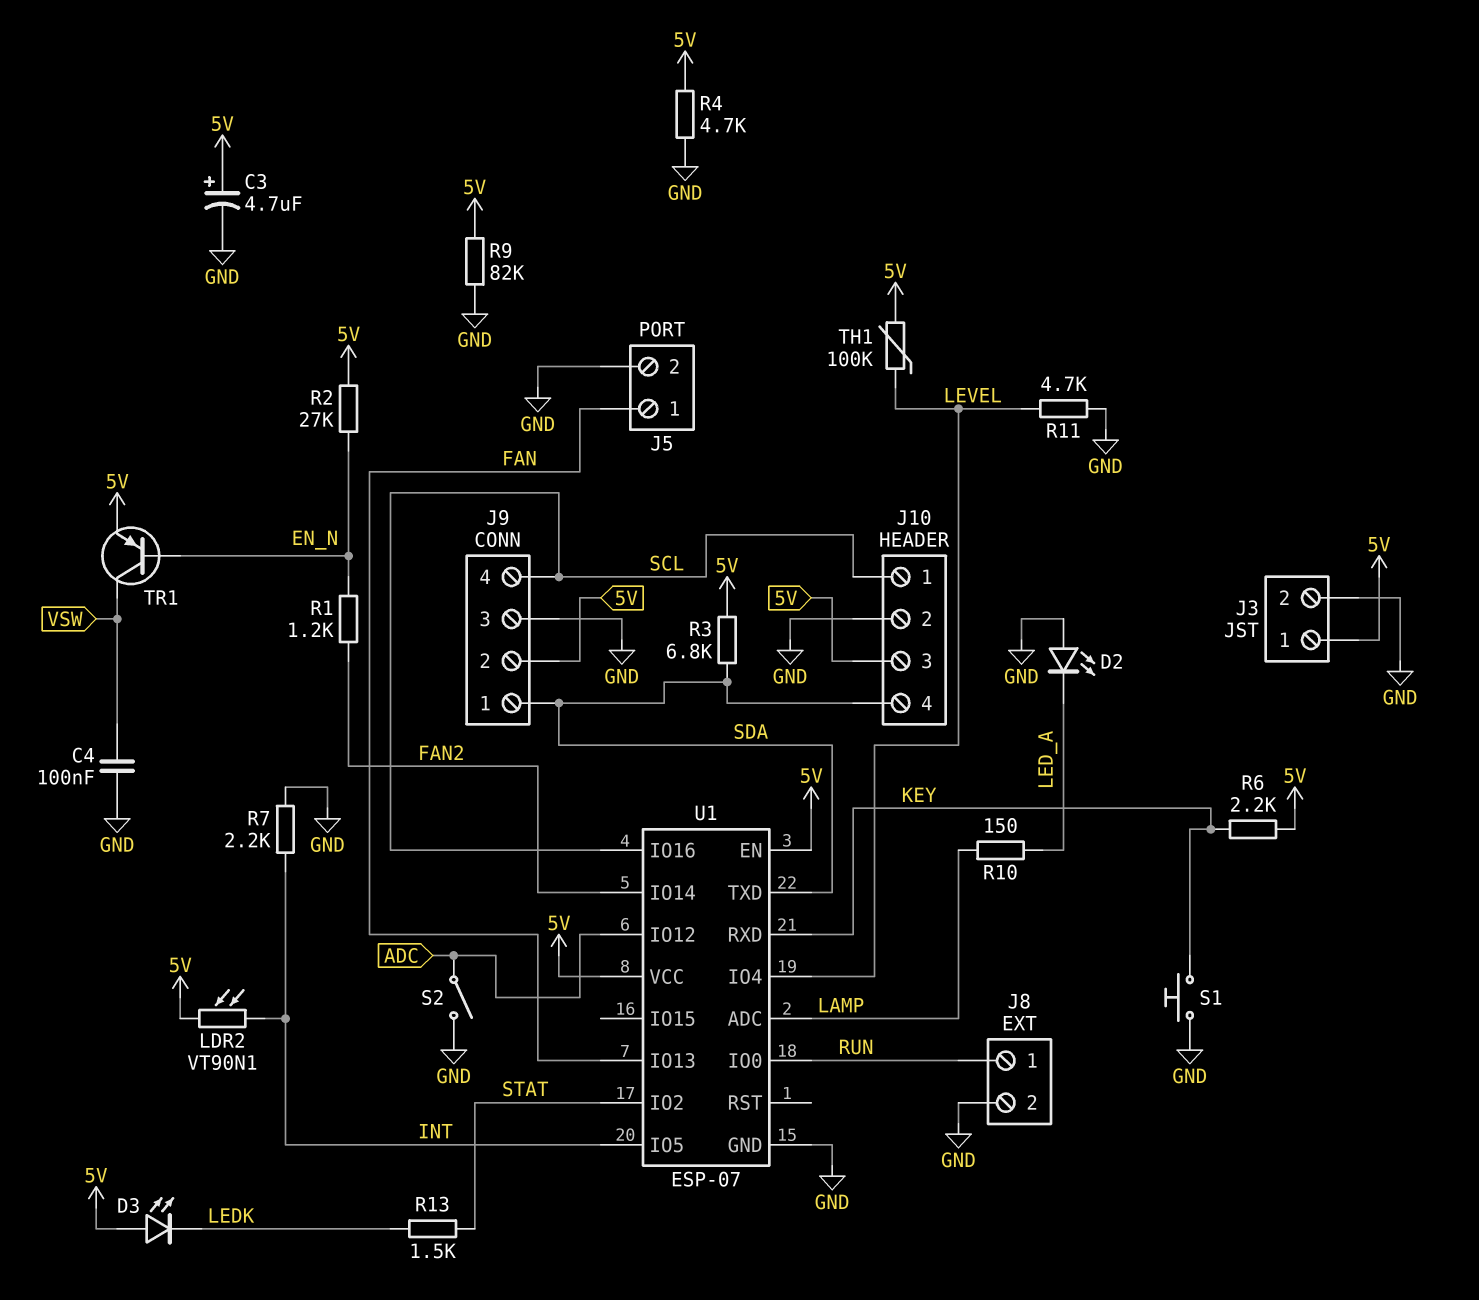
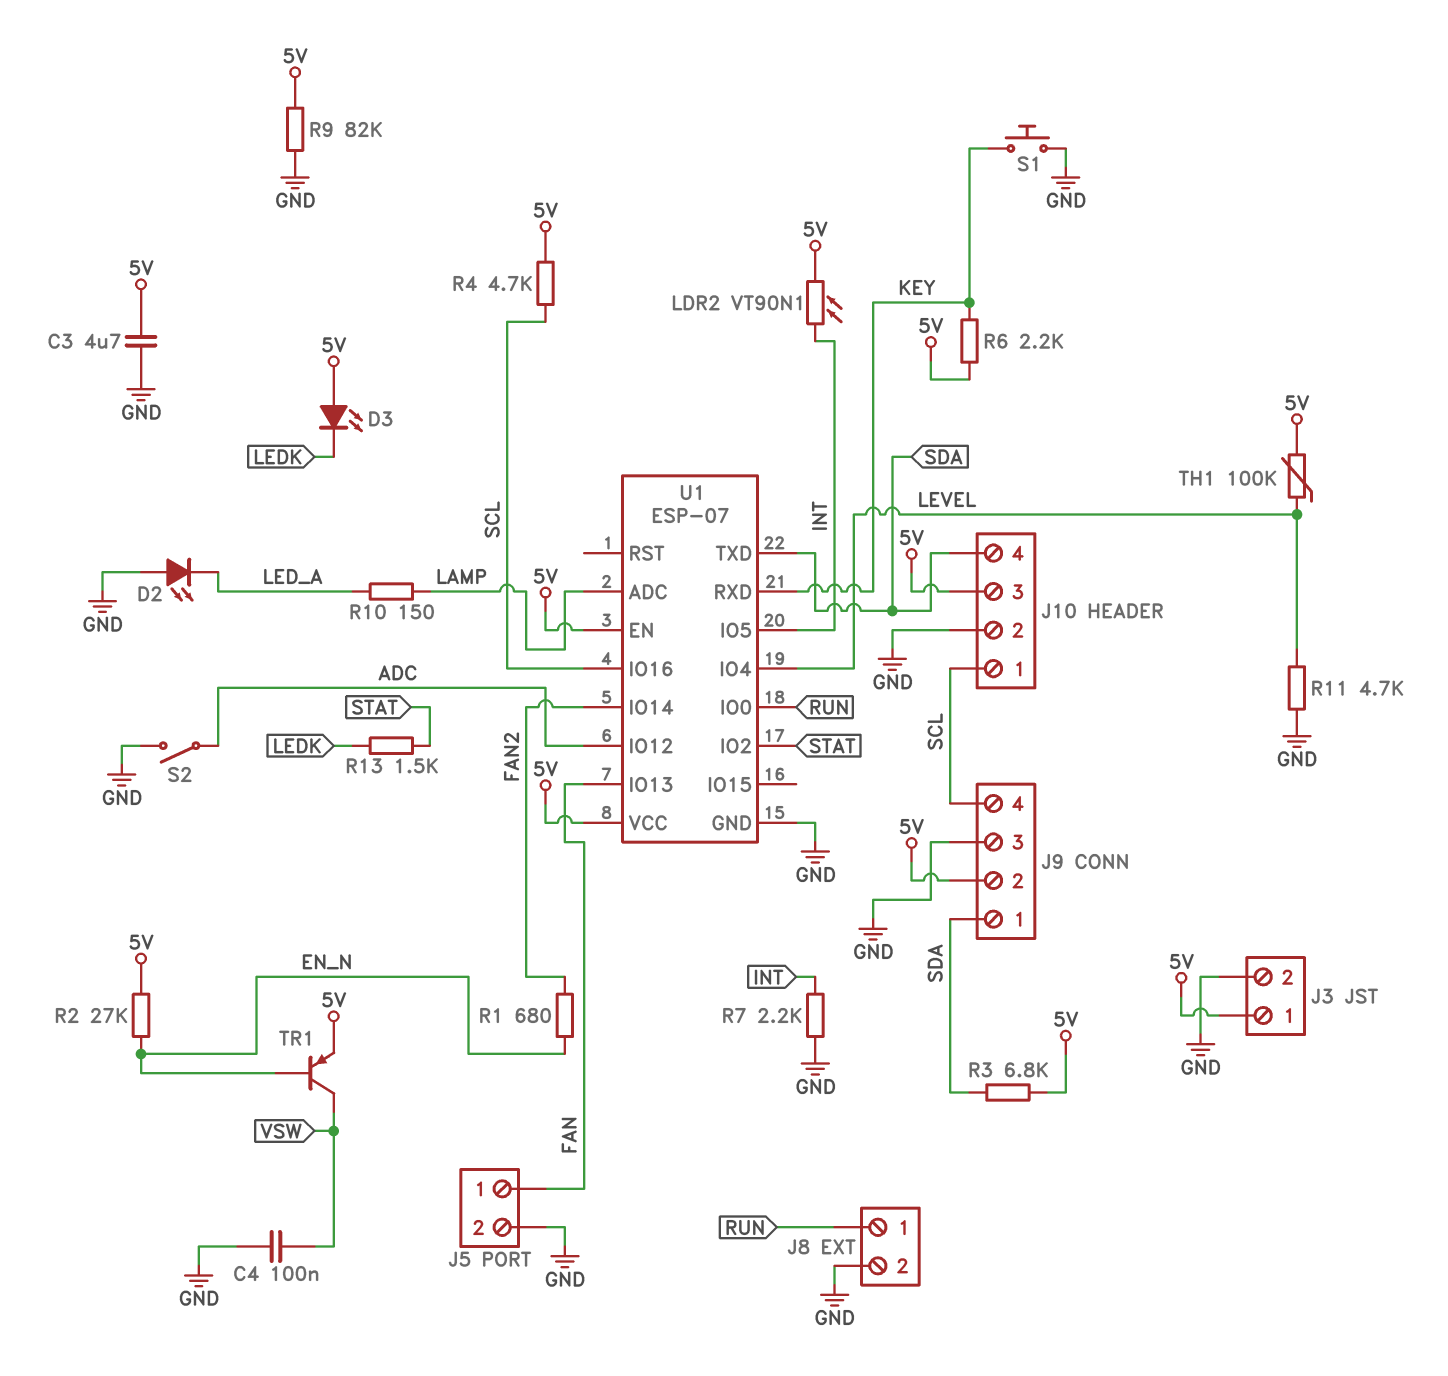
C3: 4.7uF (plus 5V, minus GND) -> 4.7uF (5V, GND)
R1: 1.2k (EN_N, FAN2) -> 680 (EN_N, FAN2)
R4: 4.7k (5V, GND) -> 4.7k (5V, SCL)

